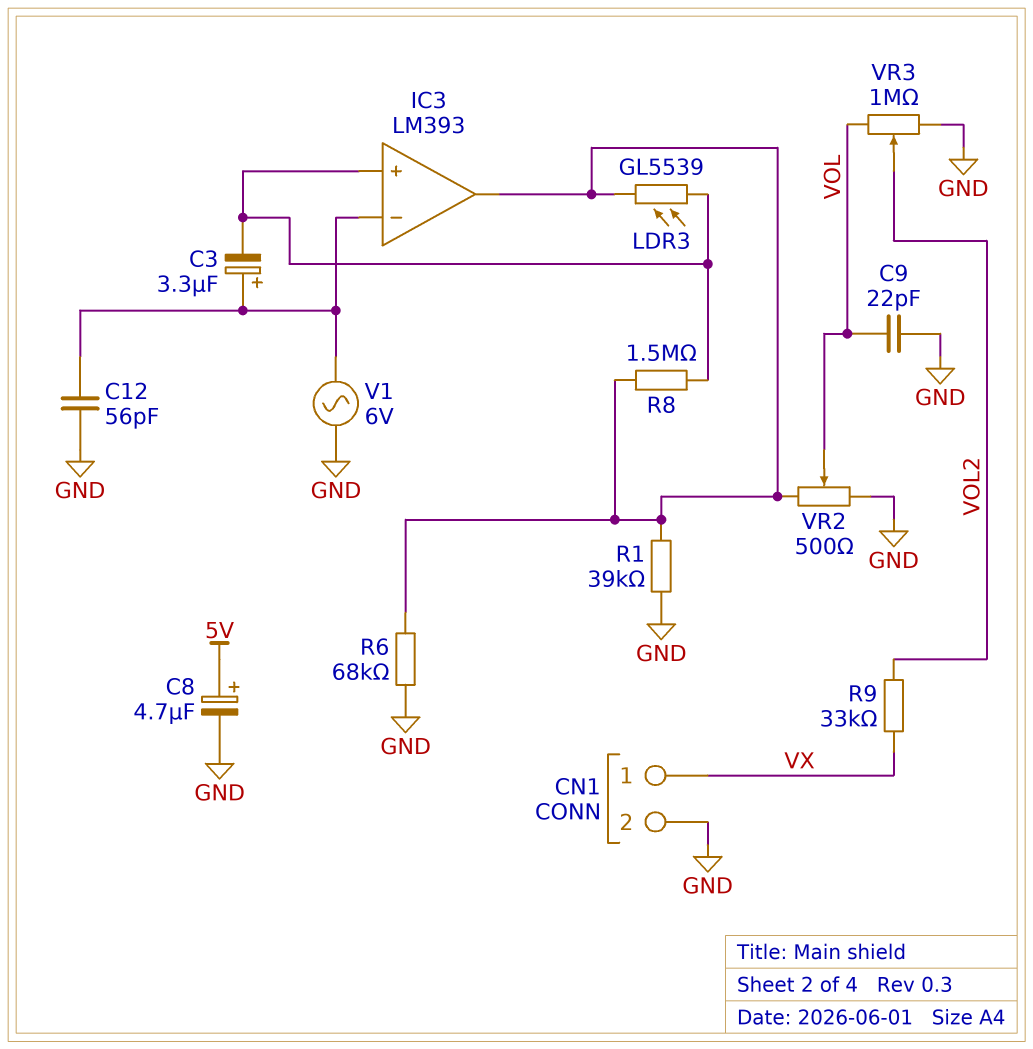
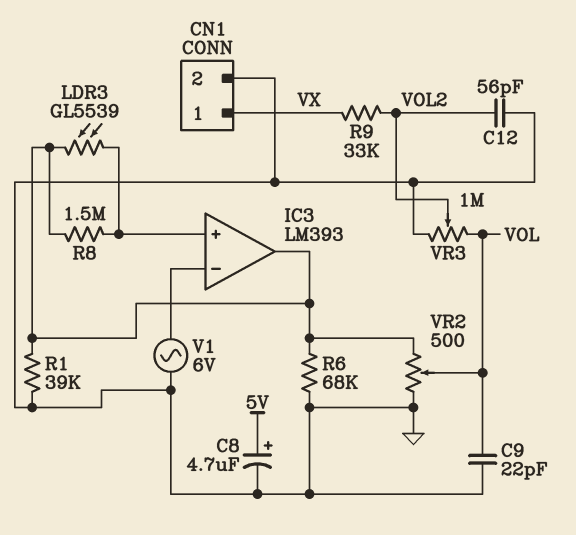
C3: 3.3uF (plus IC3/in-, minus IC3/in+) -> none
C12: 56pF (GND, IC3/in-) -> 56pF (GND, VOL2)

